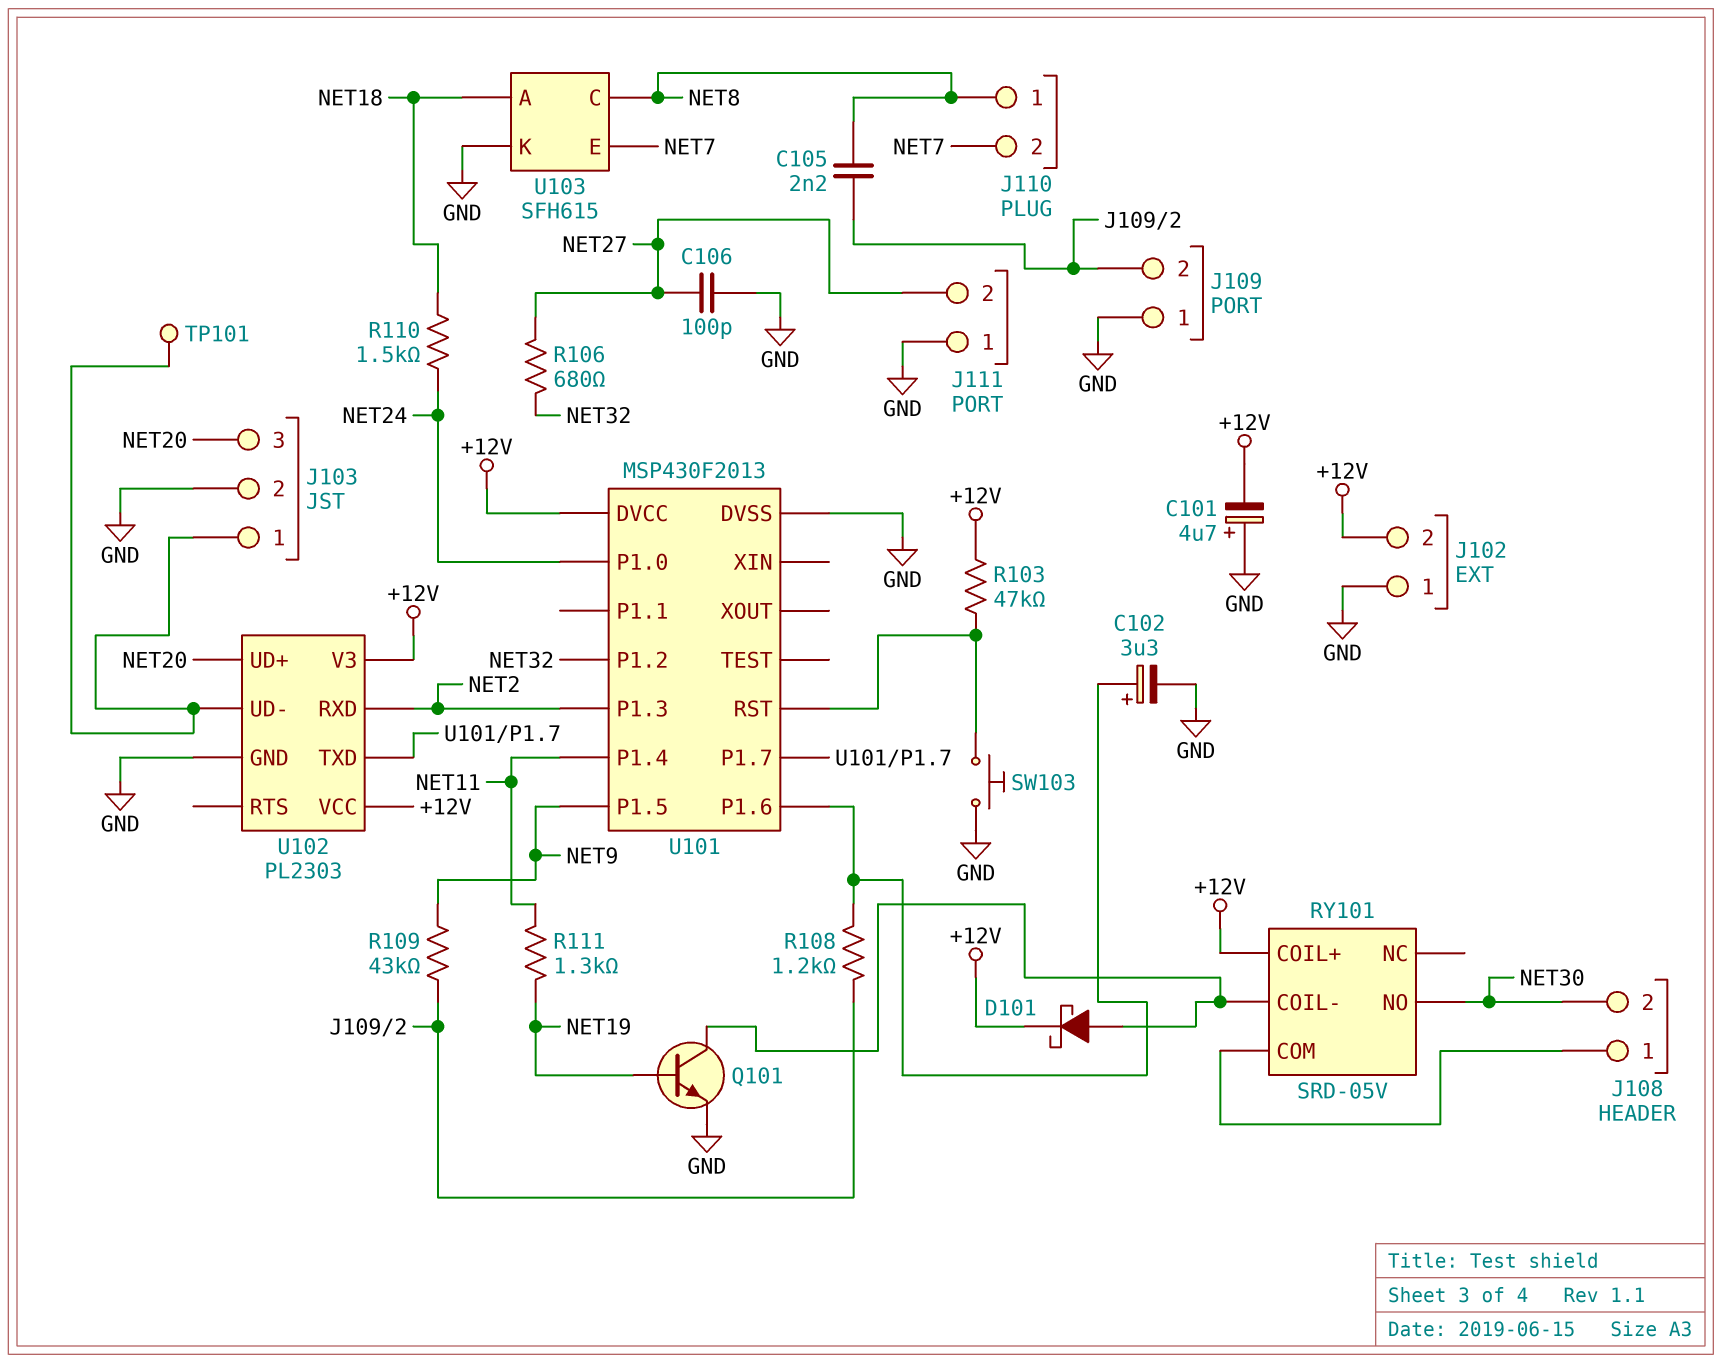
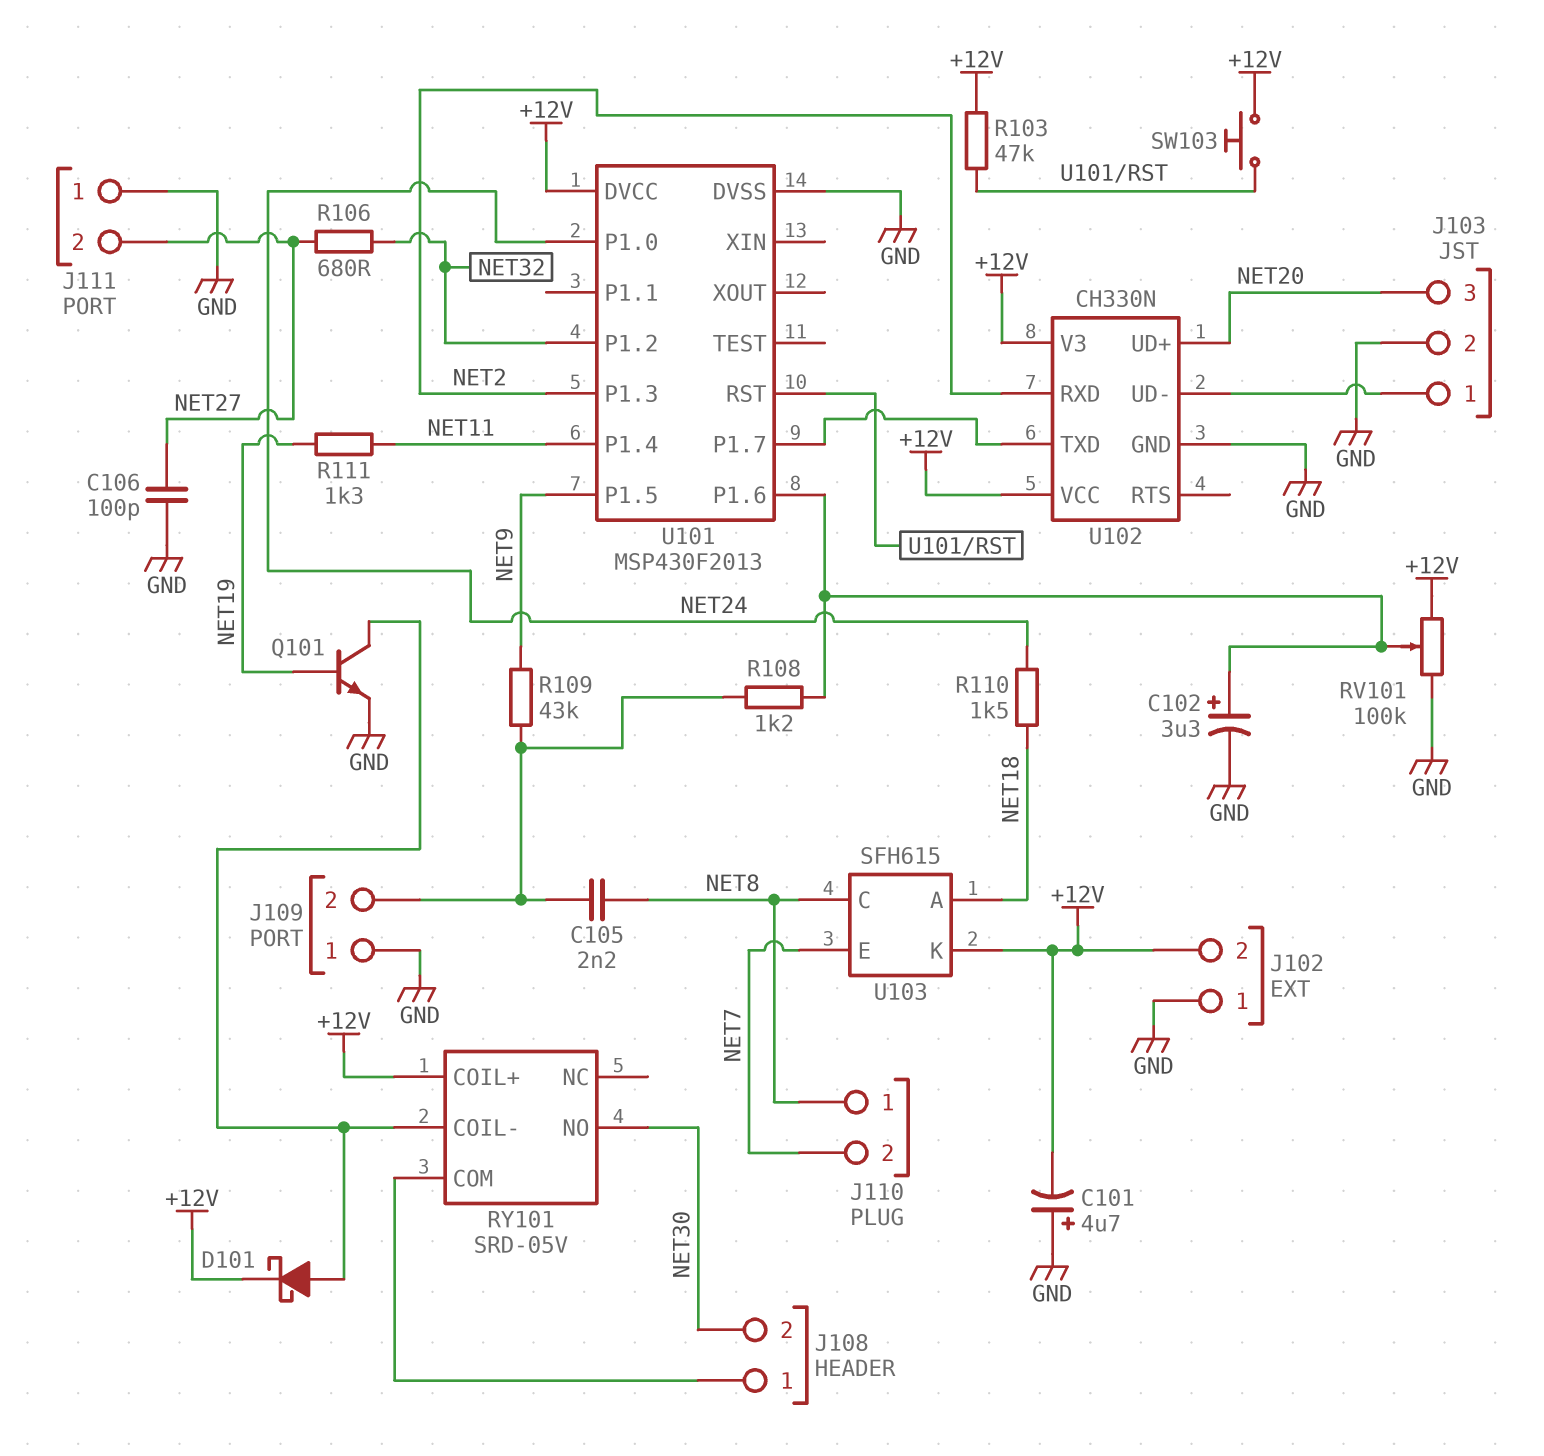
RV101: none -> 100k (+12V, GND, wiper U101/P1.6)
SW103: button (GND, U101/RST) -> button (+12V, U101/RST)
TP101: test point (J103/1) -> none
U102: PL2303 -> CH330N
U103 pin K: GND -> +12V

